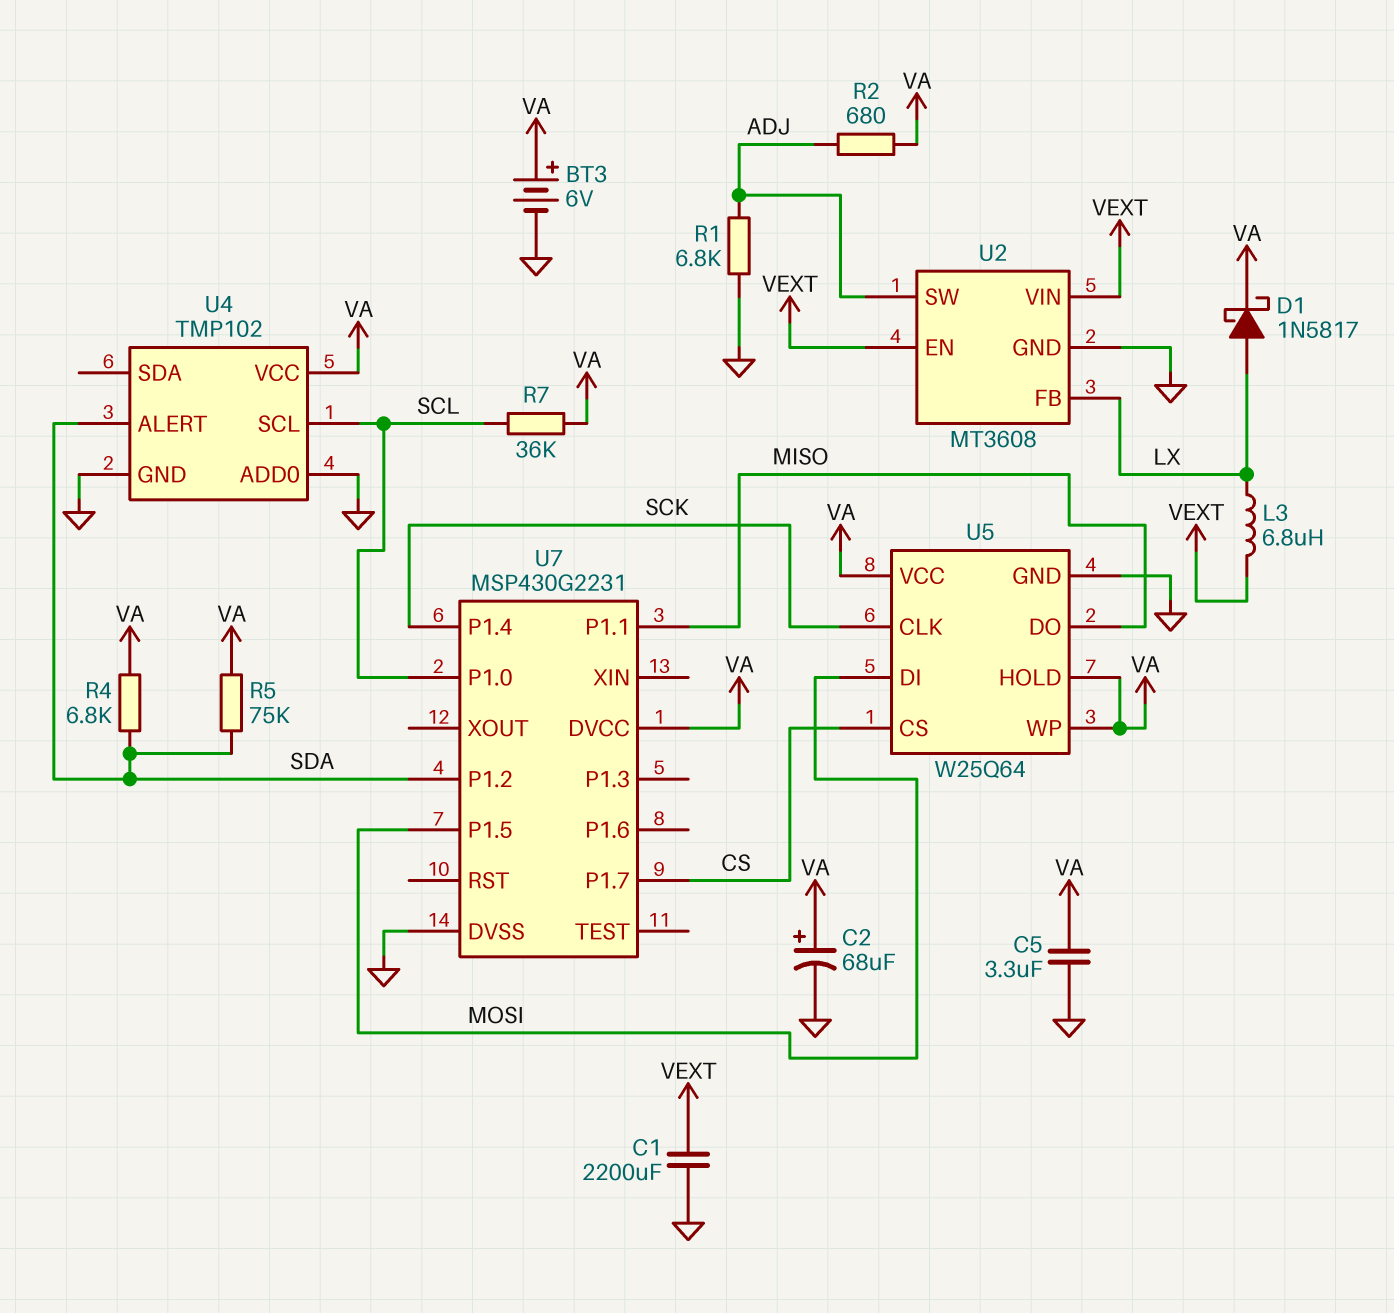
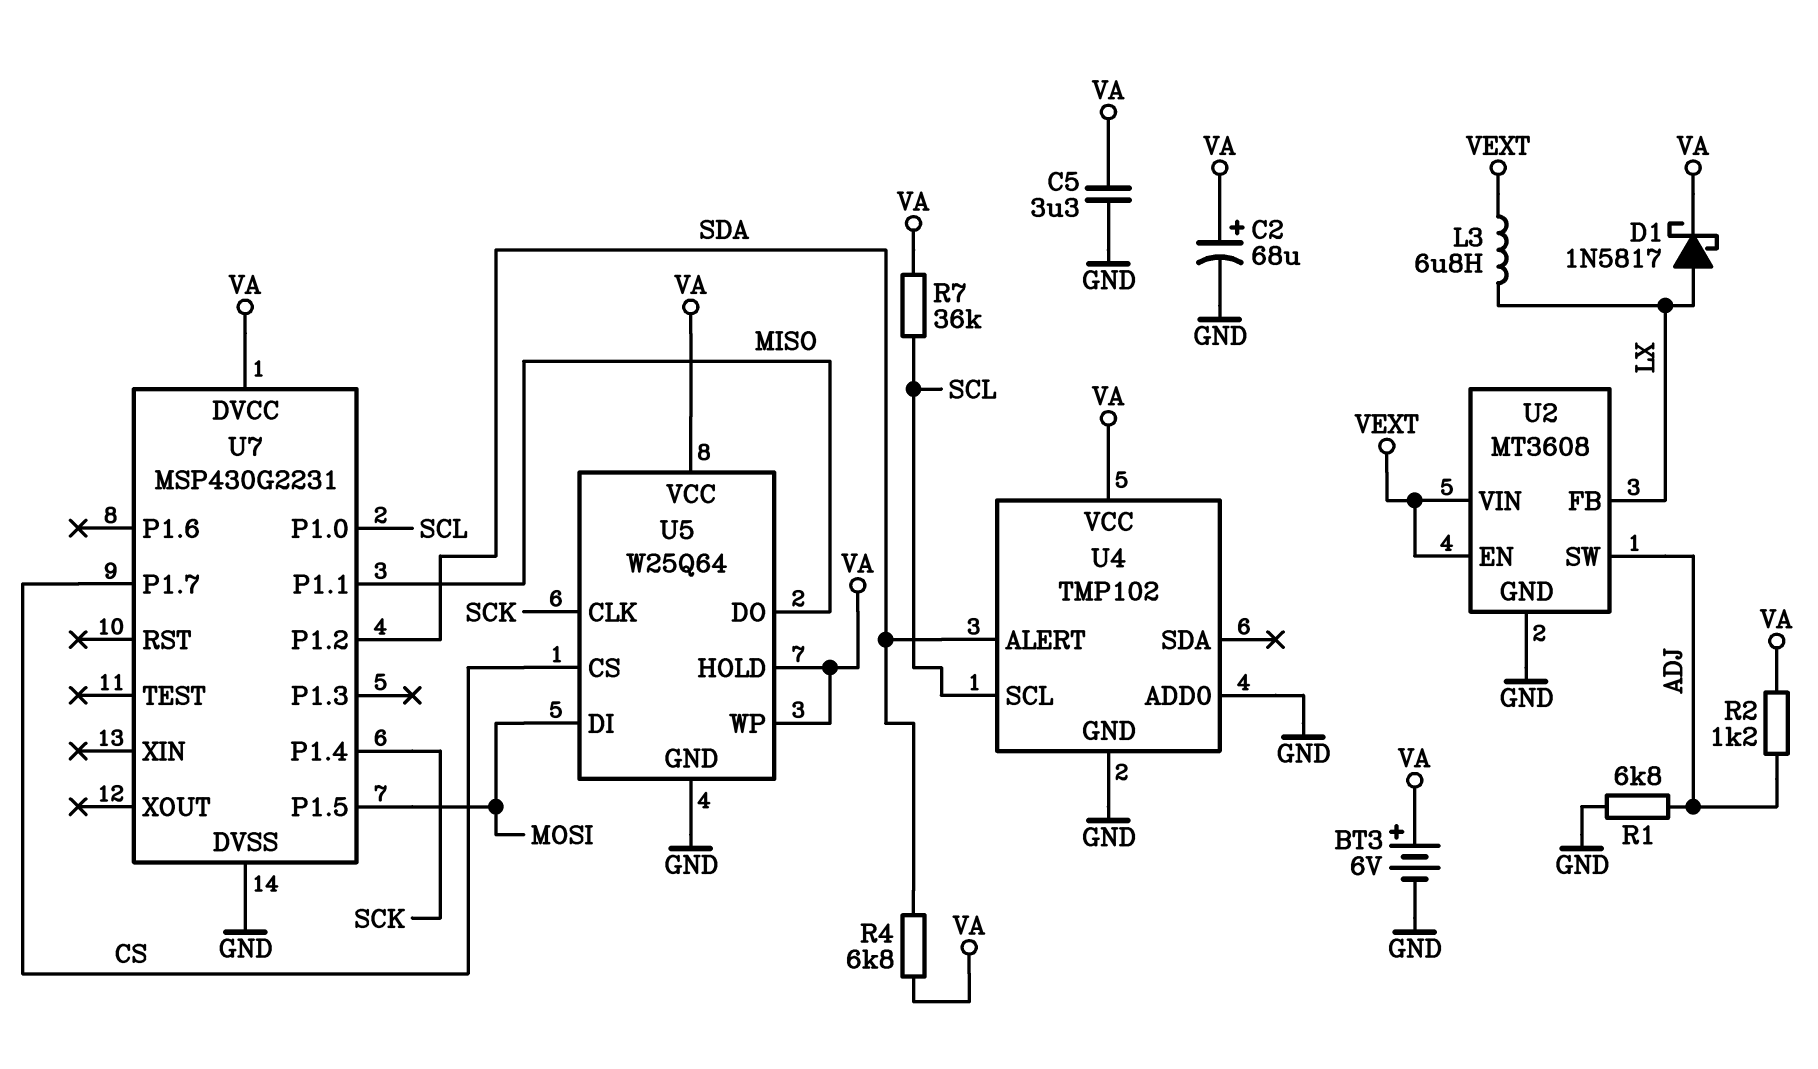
C1: 2200uF (GND, VEXT) -> none
R2: 680 (ADJ, VA) -> 1.2k (ADJ, VA)
R5: 75k (SDA, VA) -> none

